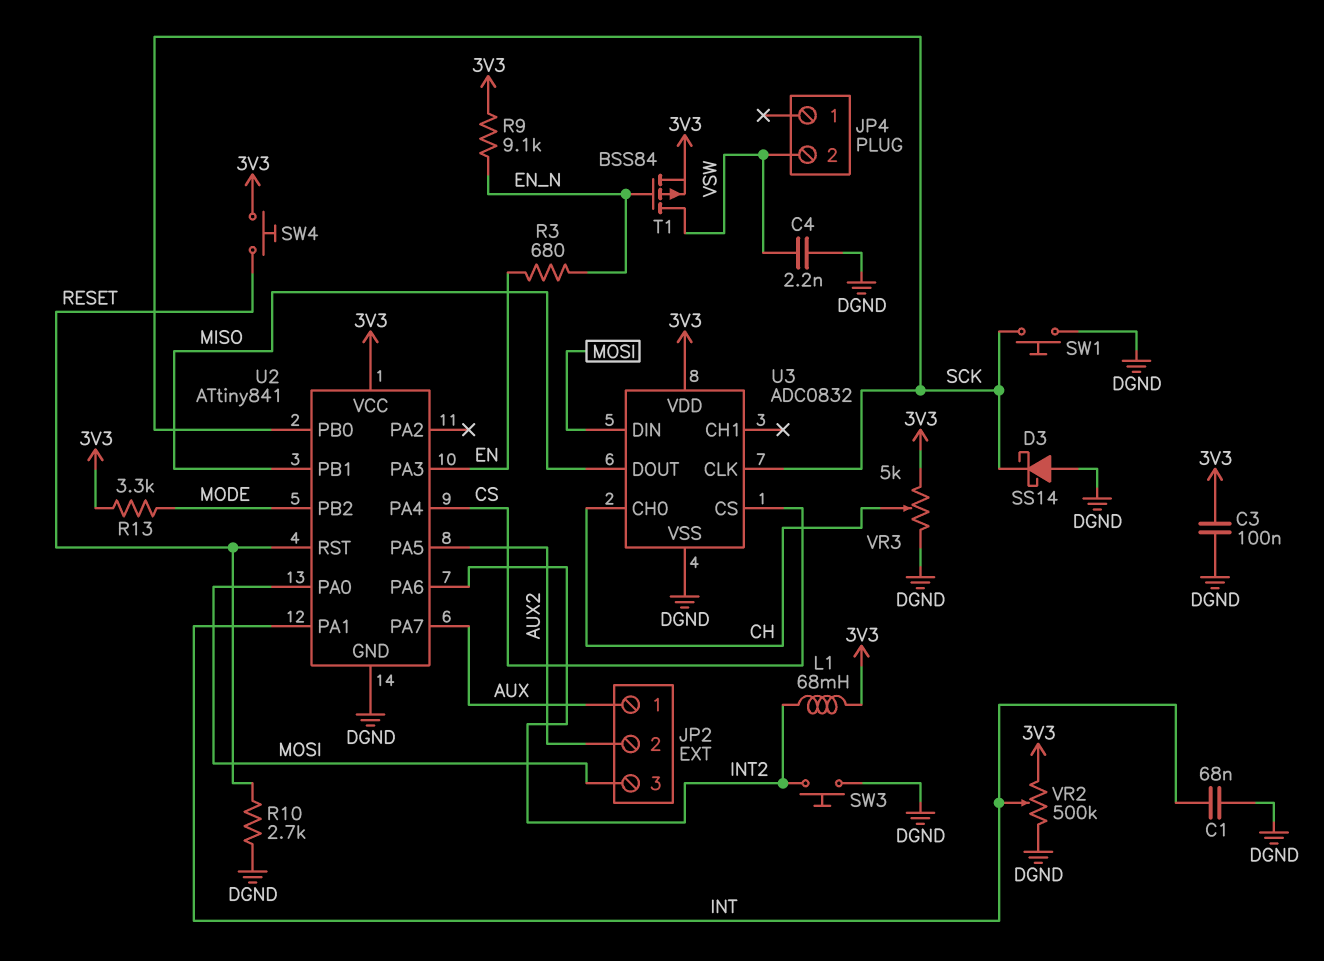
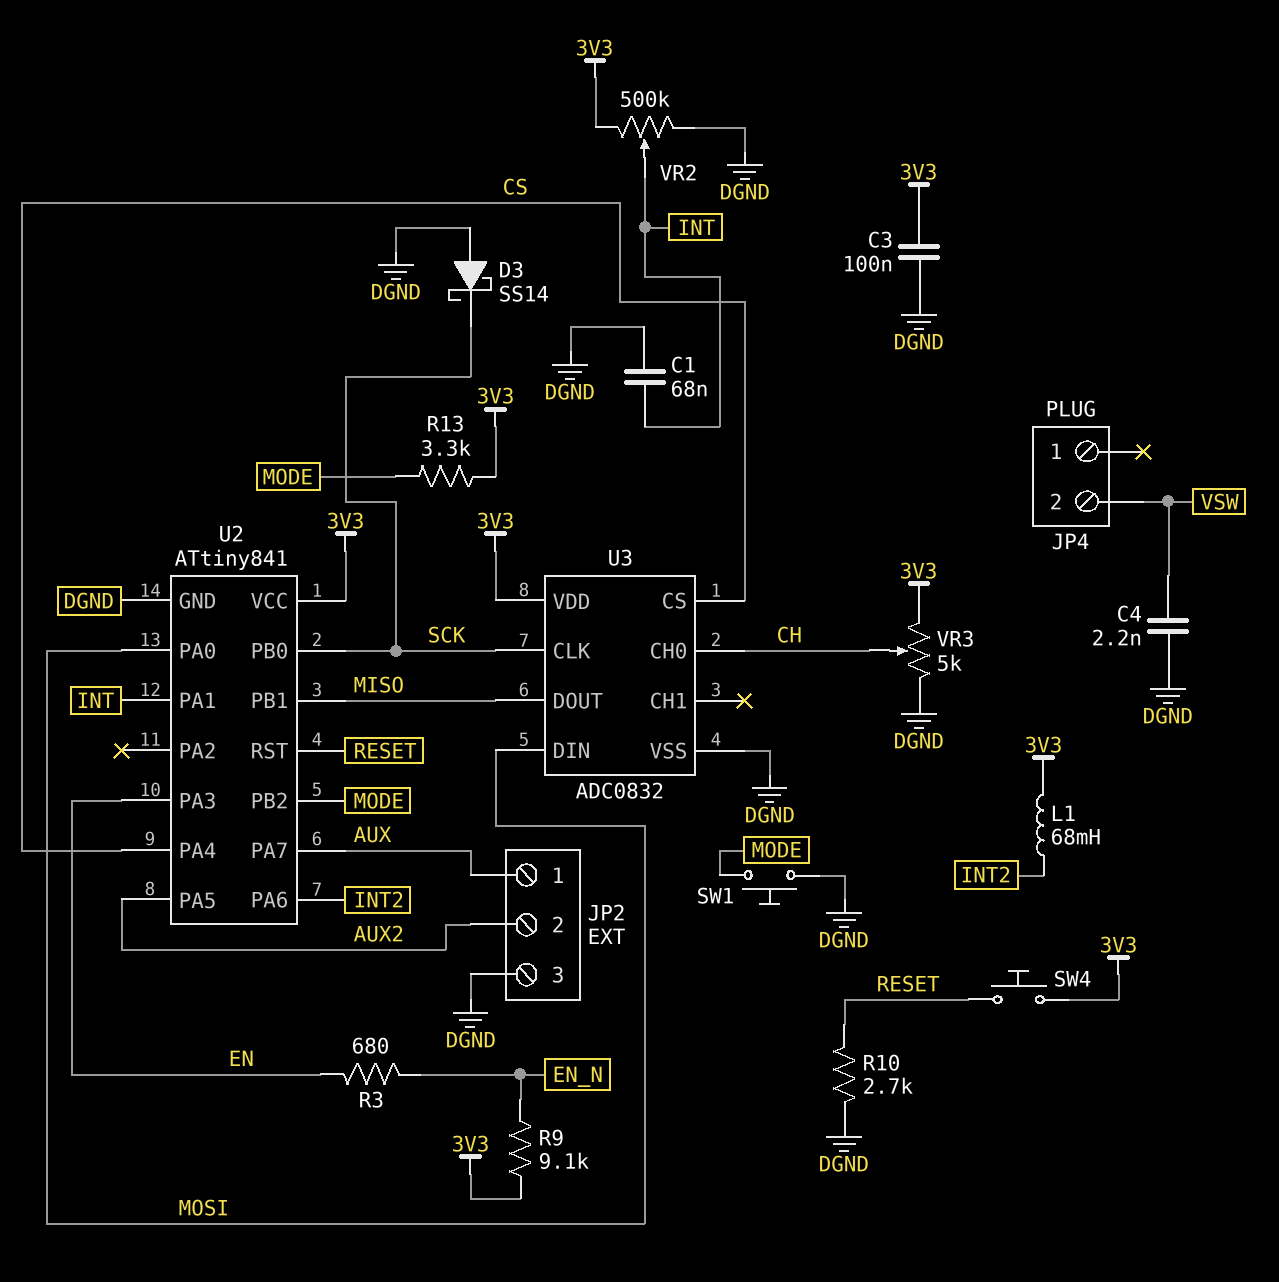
JP2 pin 3: MOSI -> DGND
SW1: button (DGND, SCK) -> button (DGND, MODE)
SW3: button (DGND, INT2) -> none
T1: PMOS BSS84 (G EN_N, D VSW, S 3V3) -> none

